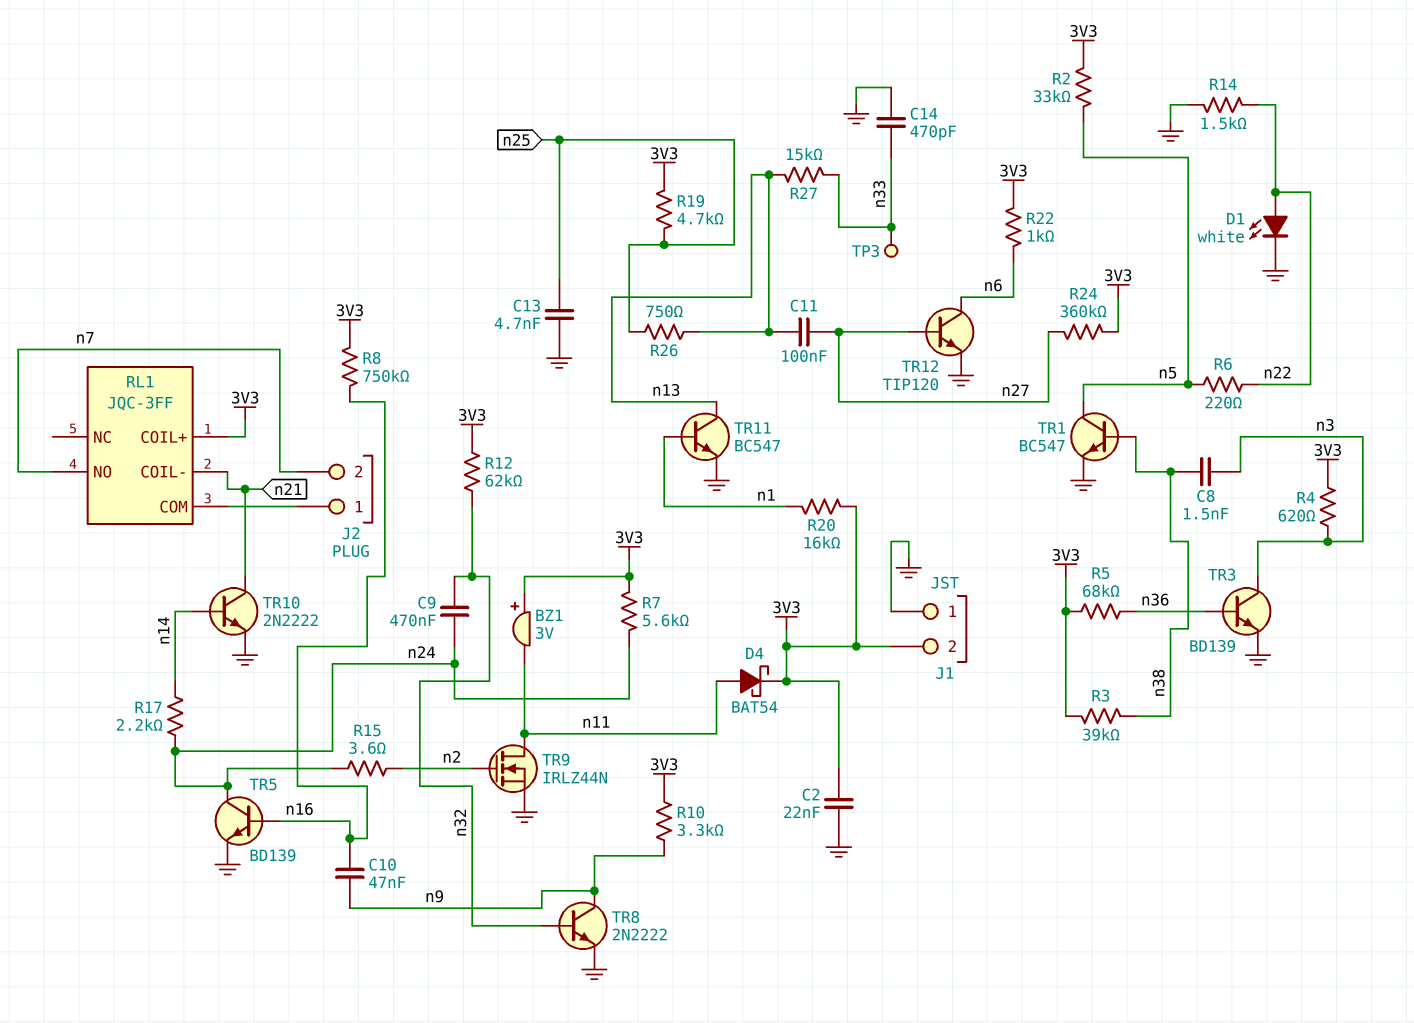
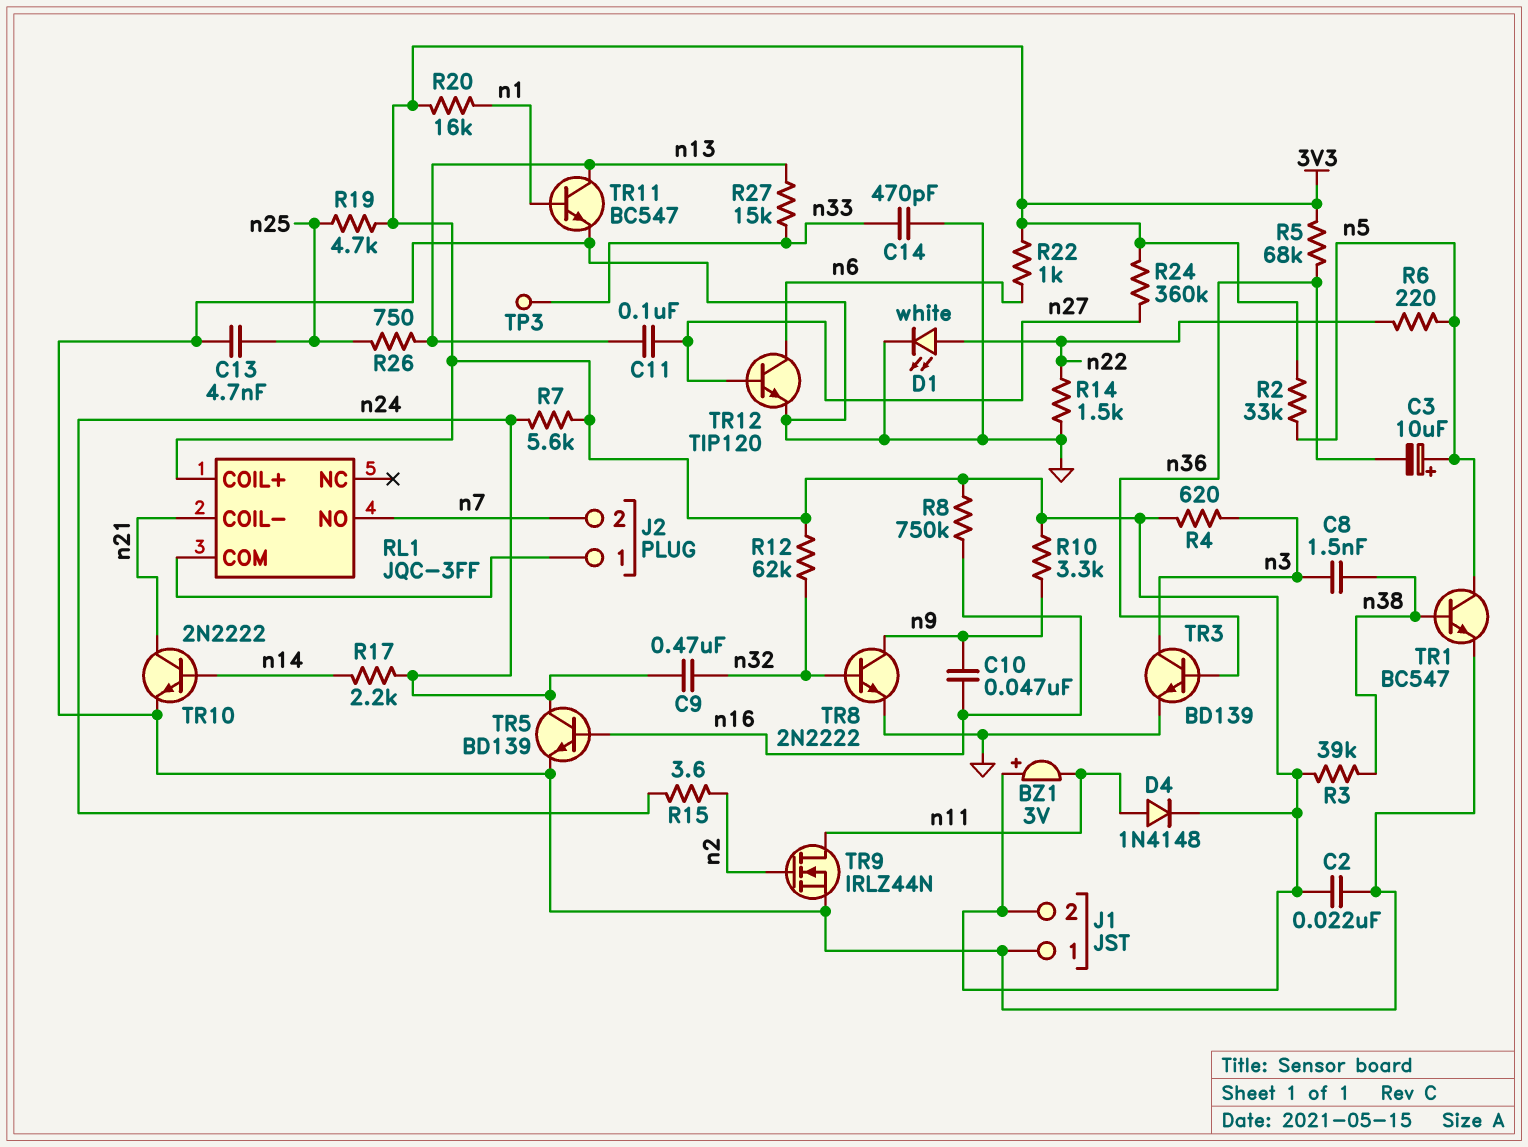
C3: none -> 10uF (plus n5, minus n36)
D4: schottky BAT54 (A n11, K 3V3) -> diode 1N4148 (A n11, K 3V3)

